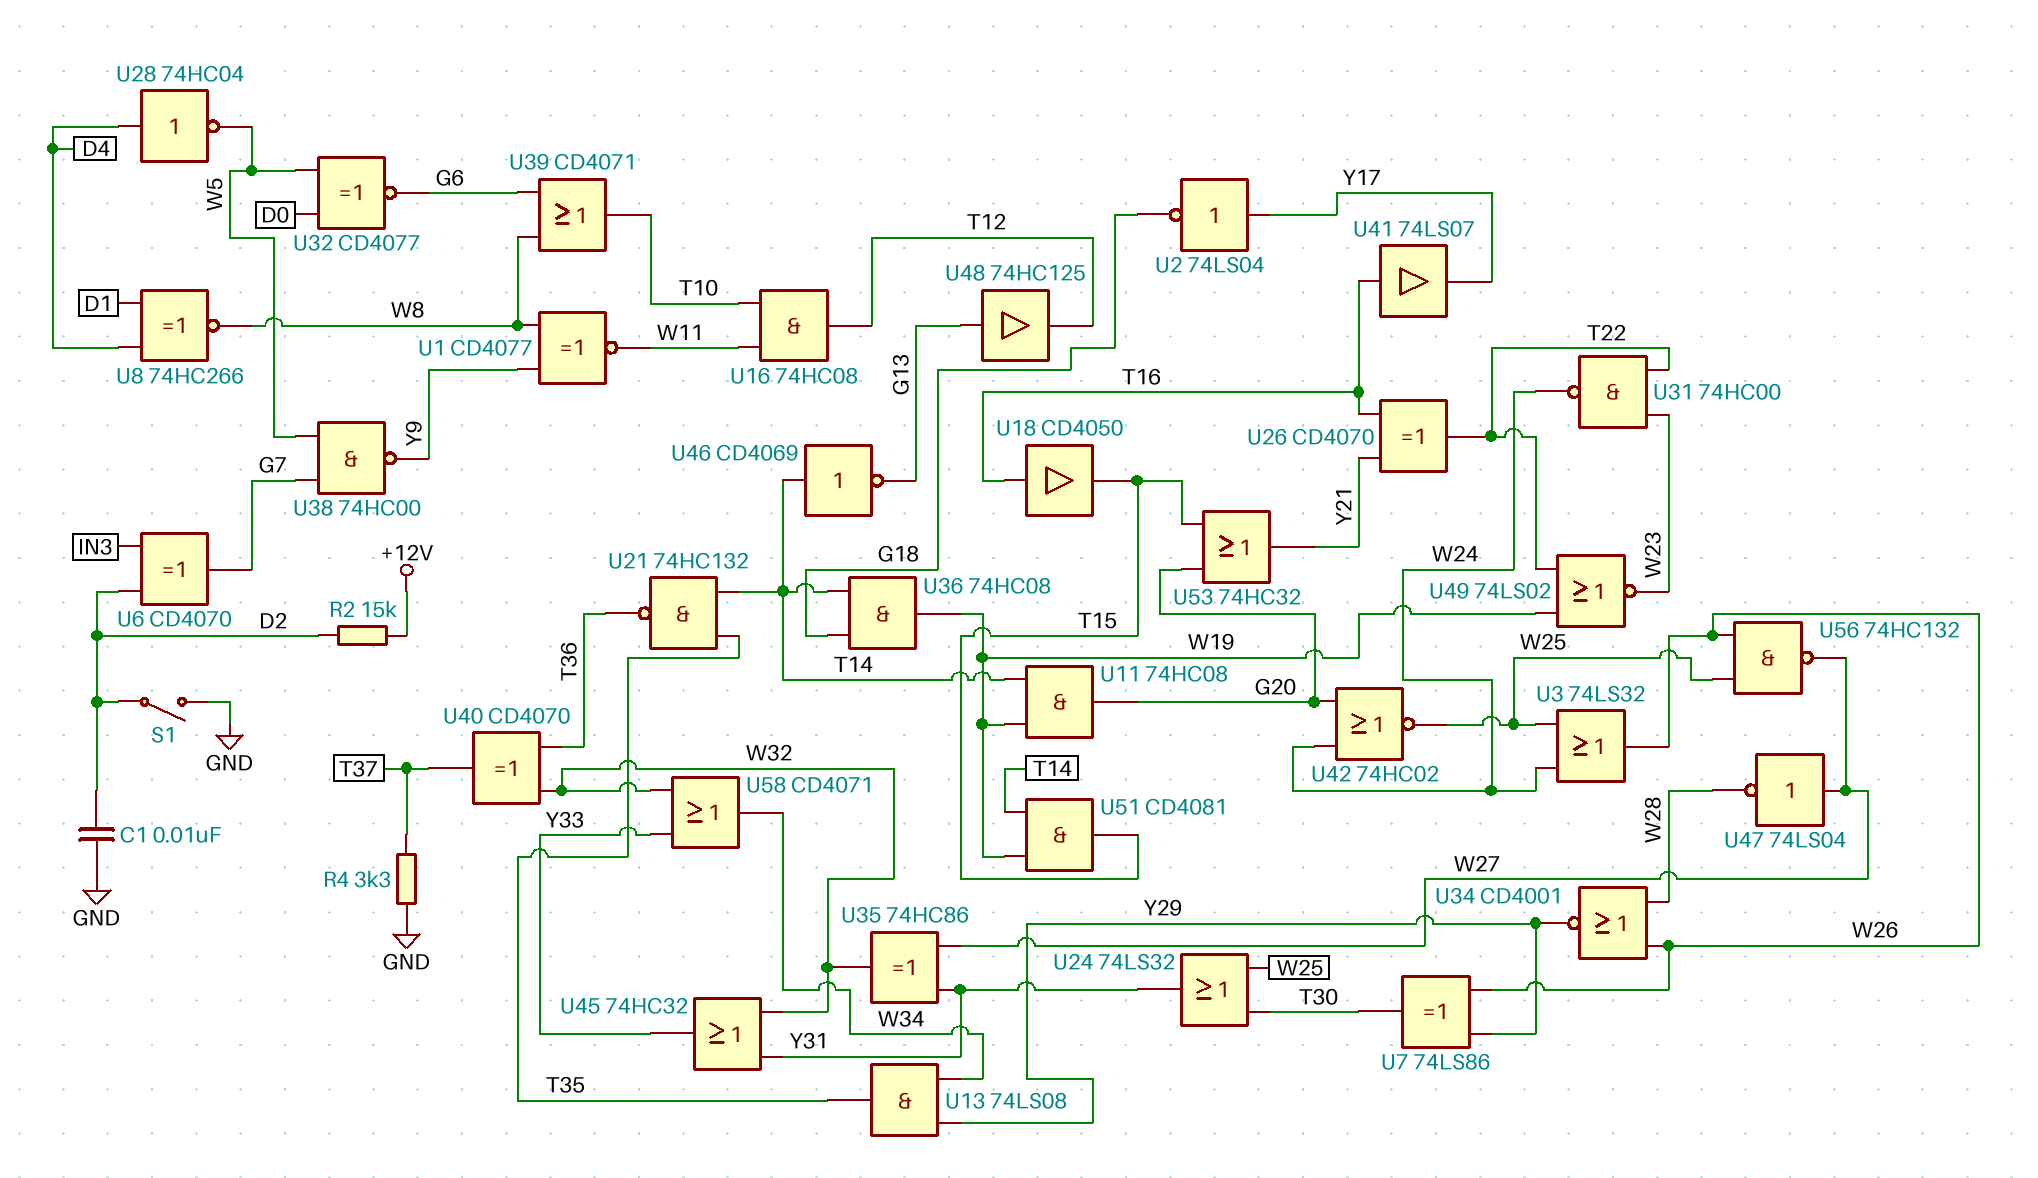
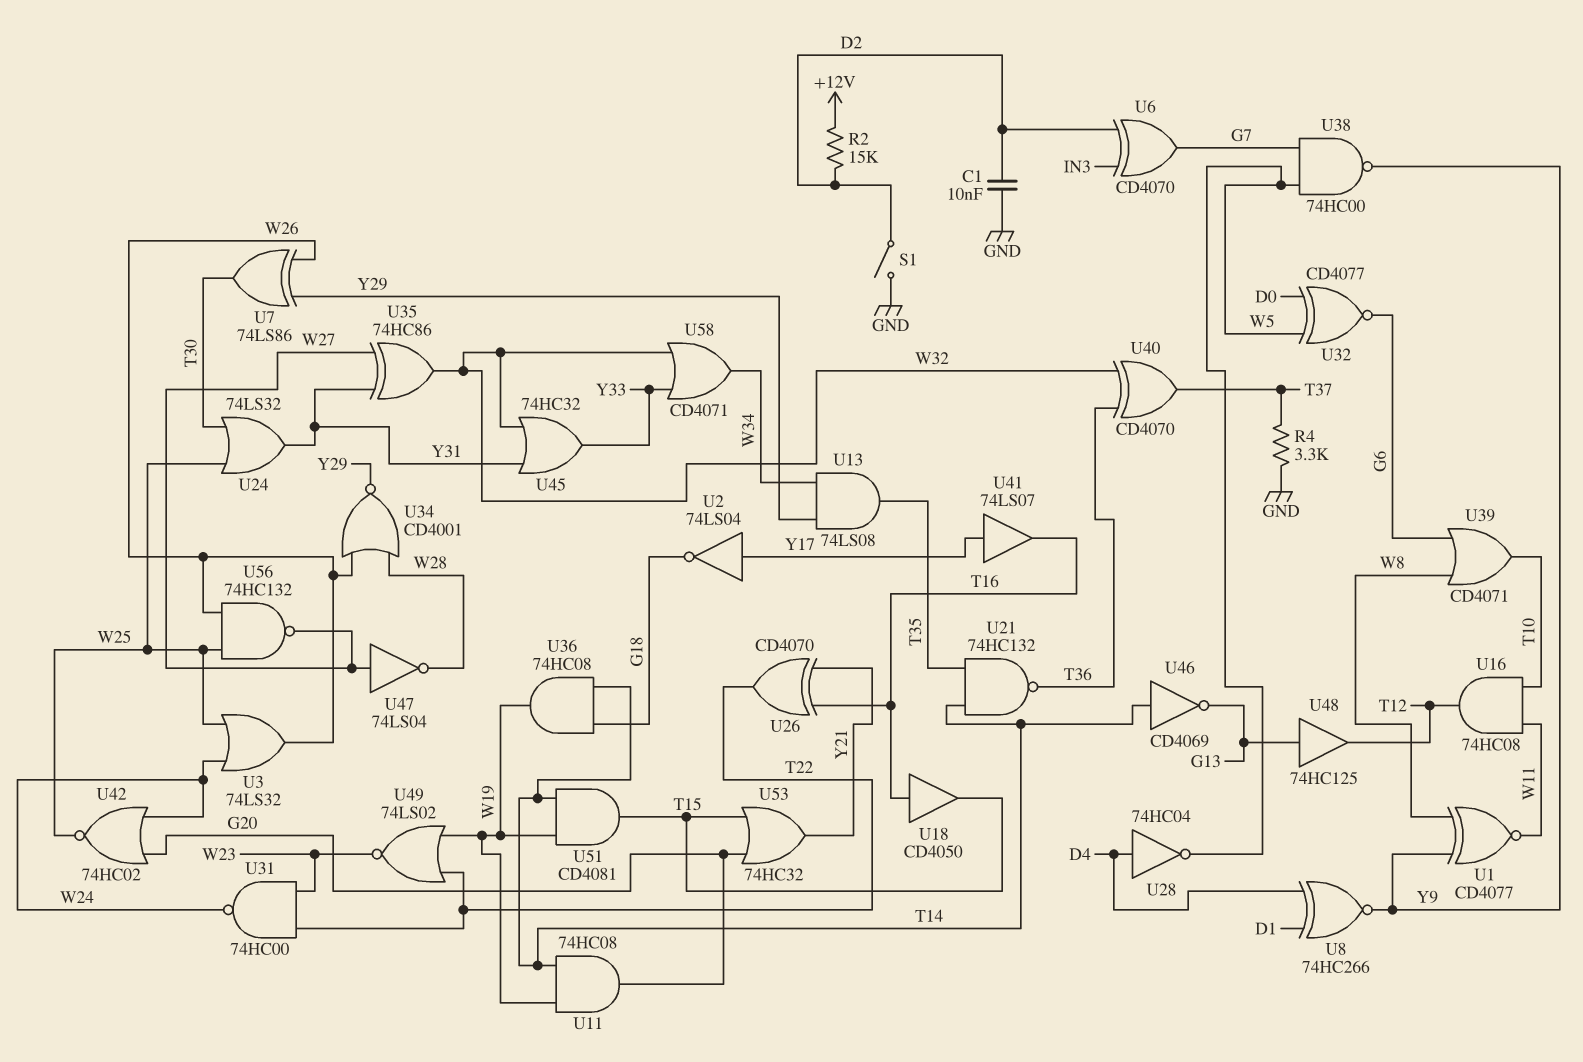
U8: XNOR 74HC266 (in D1, in D4, out W8) -> XNOR 74HC266 (in D1, in D4, out Y9)
U41: buffer 74LS07 (in T16, out Y17) -> buffer 74LS07 (in Y17, out T16)

